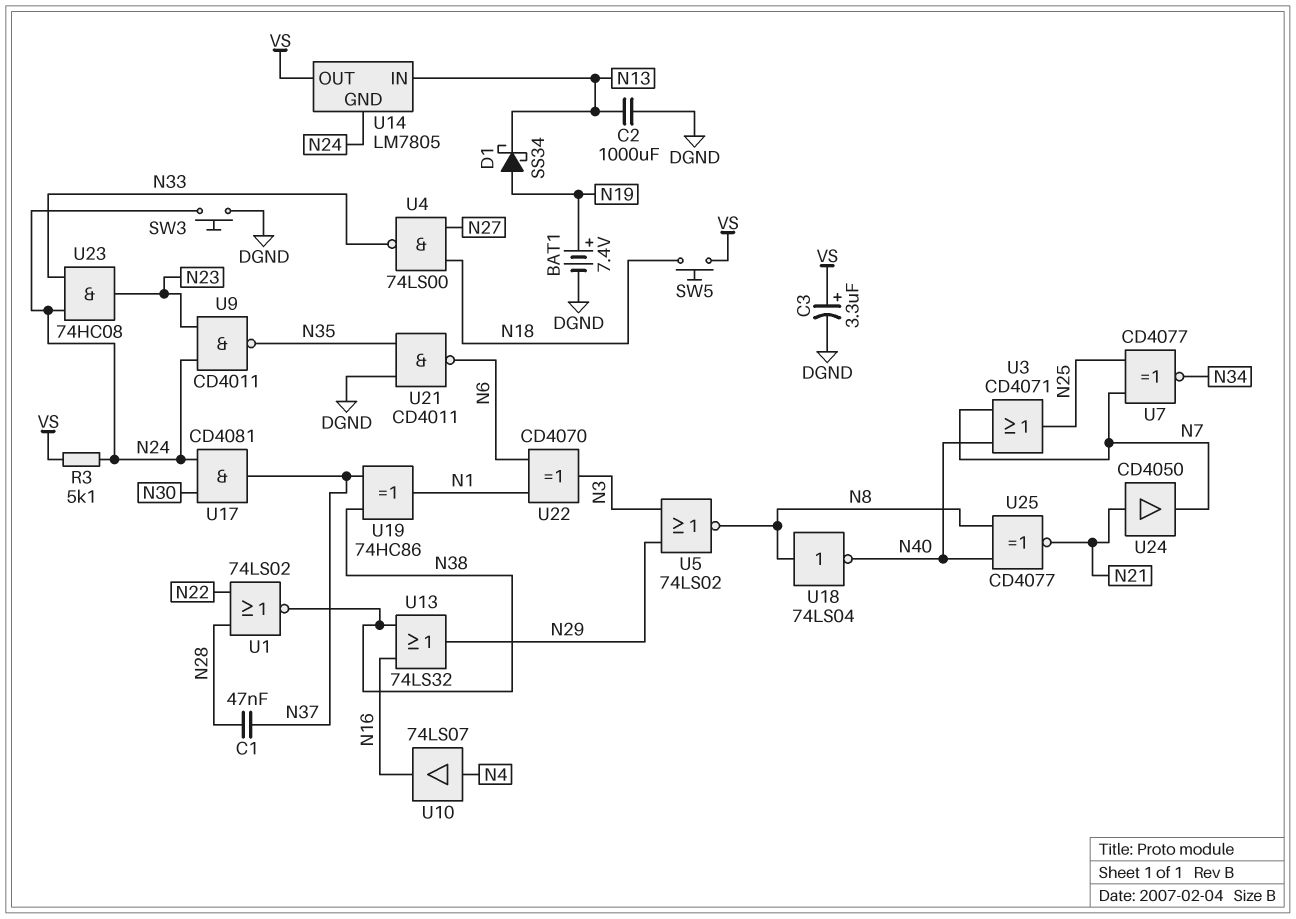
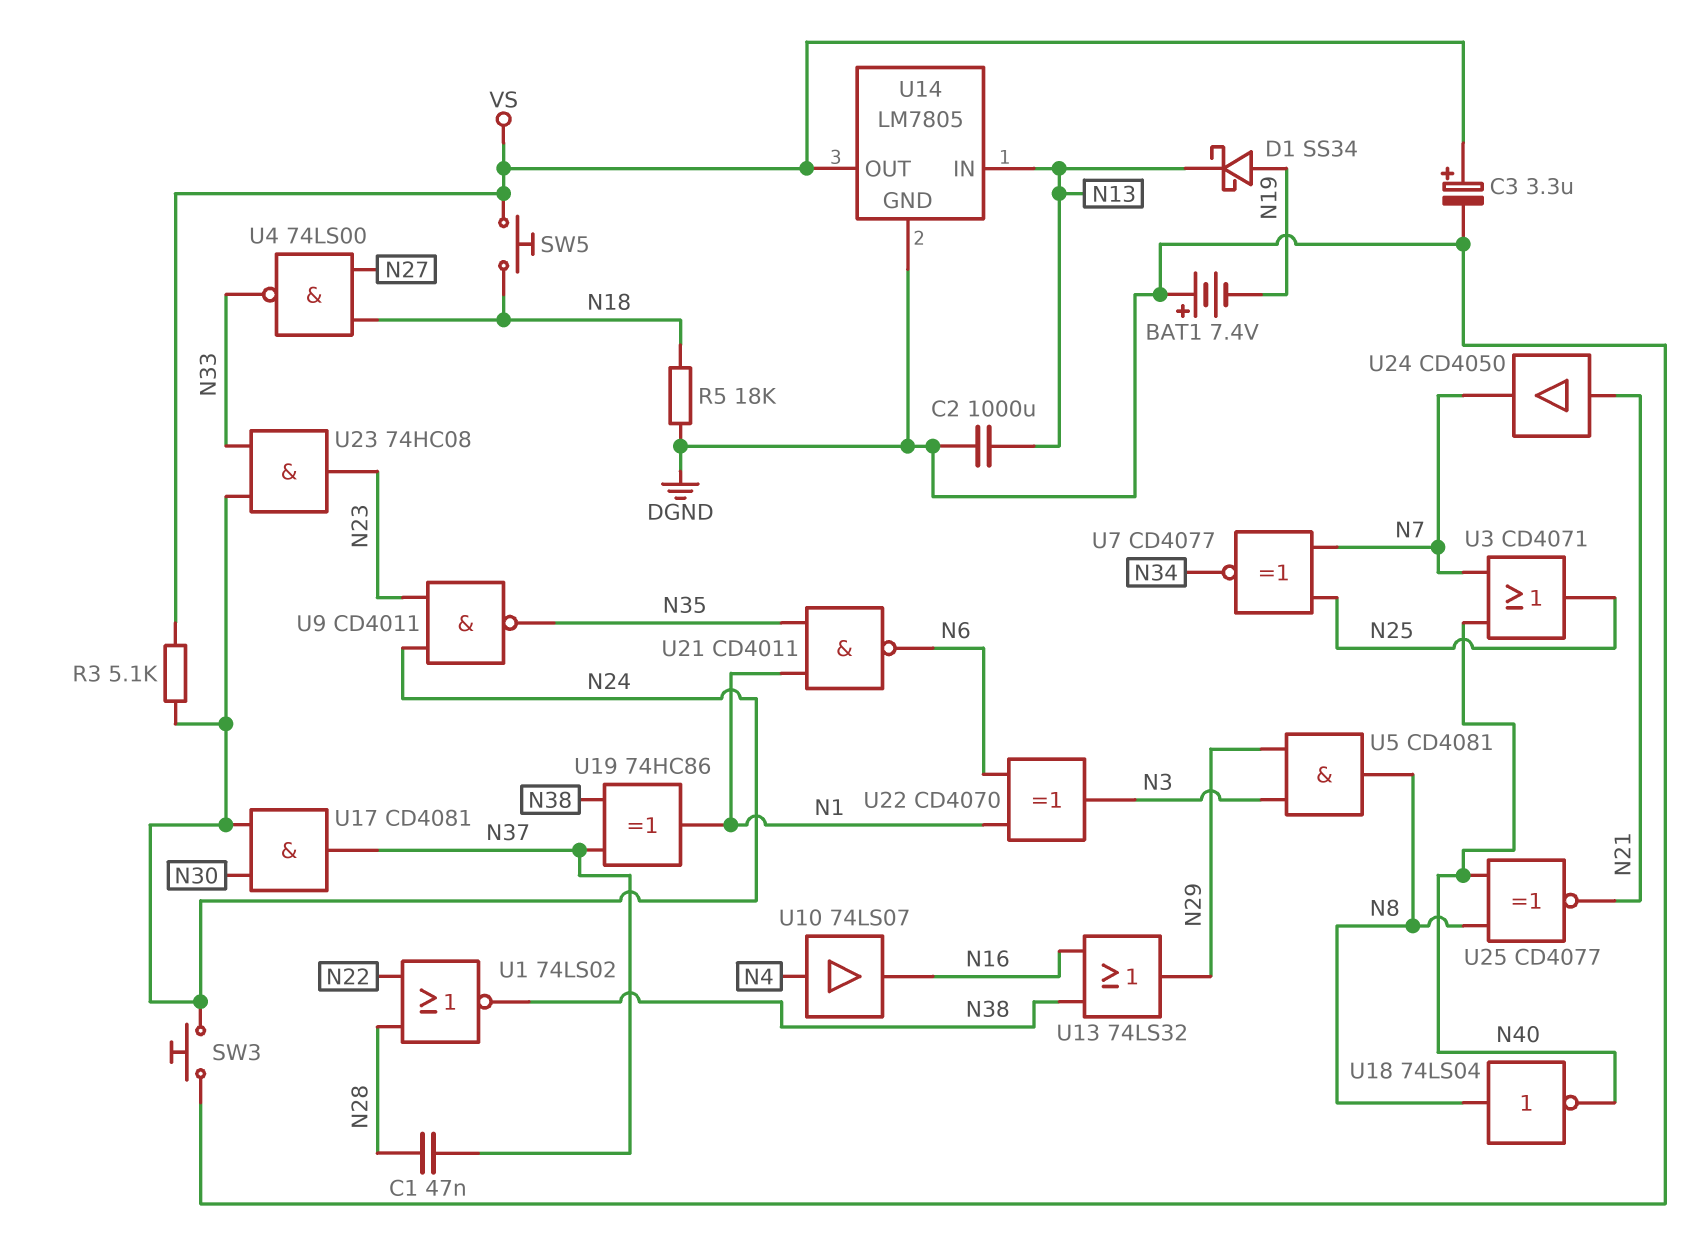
BAT1: 7.4V (plus N19, minus DGND) -> 7.4V (plus DGND, minus N19)
R5: none -> 18k (DGND, N18)
U5: NOR 74LS02 (in N3, in N29, out N8) -> AND CD4081 (in N3, in N29, out N8)
U14 pin GND: N24 -> DGND
U21: NAND CD4011 (in DGND, in N35, out N6) -> NAND CD4011 (in N1, in N35, out N6)

